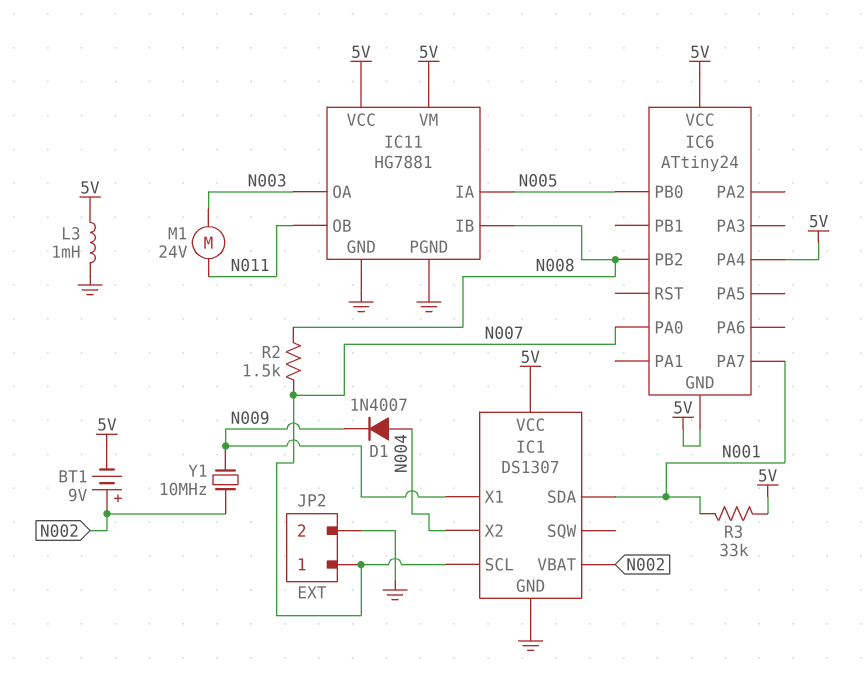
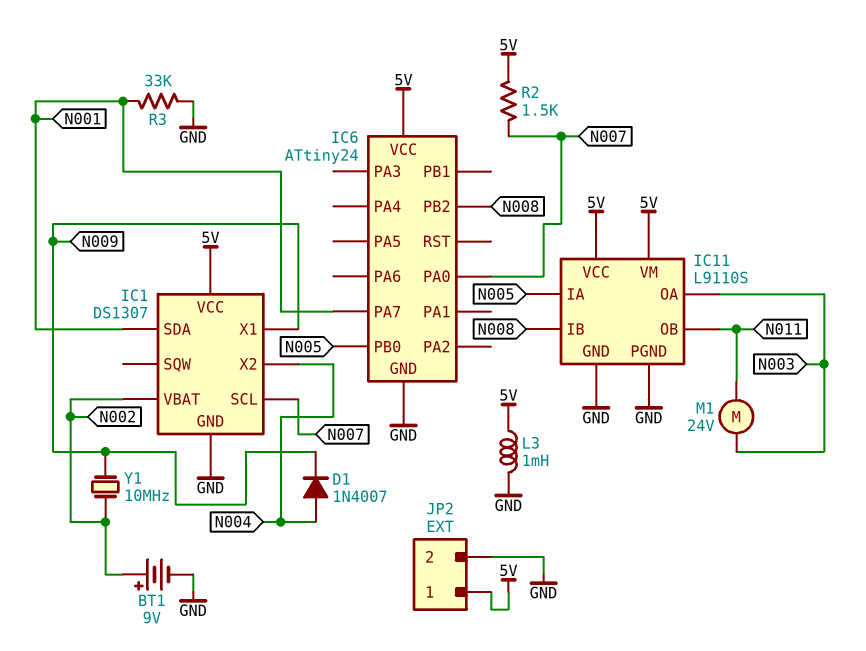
BT1: 9V (plus N002, minus 5V) -> 9V (plus N002, minus GND)
IC6 pin GND: 5V -> GND
IC6 pin PA4: 5V -> none
IC11: HG7881 -> L9110S
JP2 pin 1: N007 -> 5V
R2: 1.5k (N007, N008) -> 1.5k (5V, N007)
R3: 33k (5V, N001) -> 33k (GND, N001)

